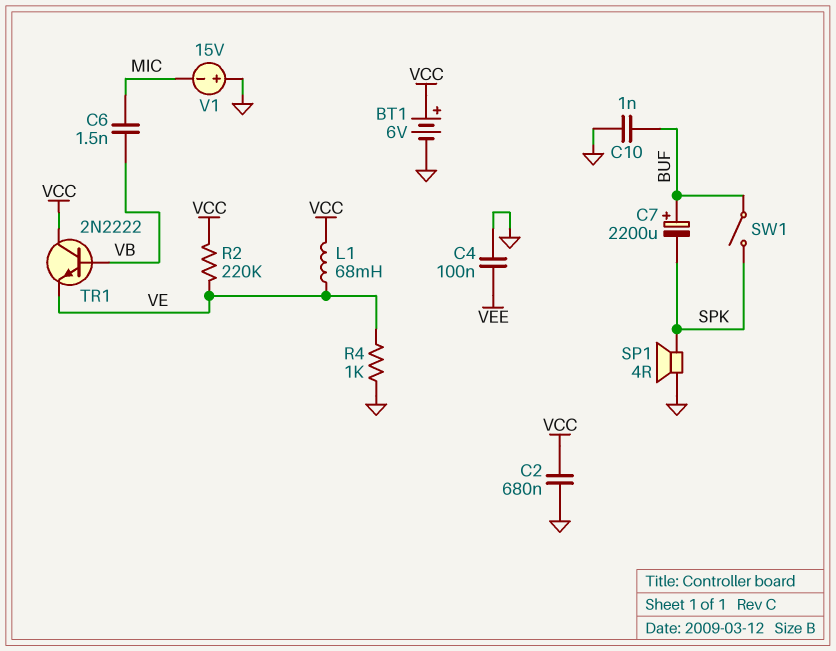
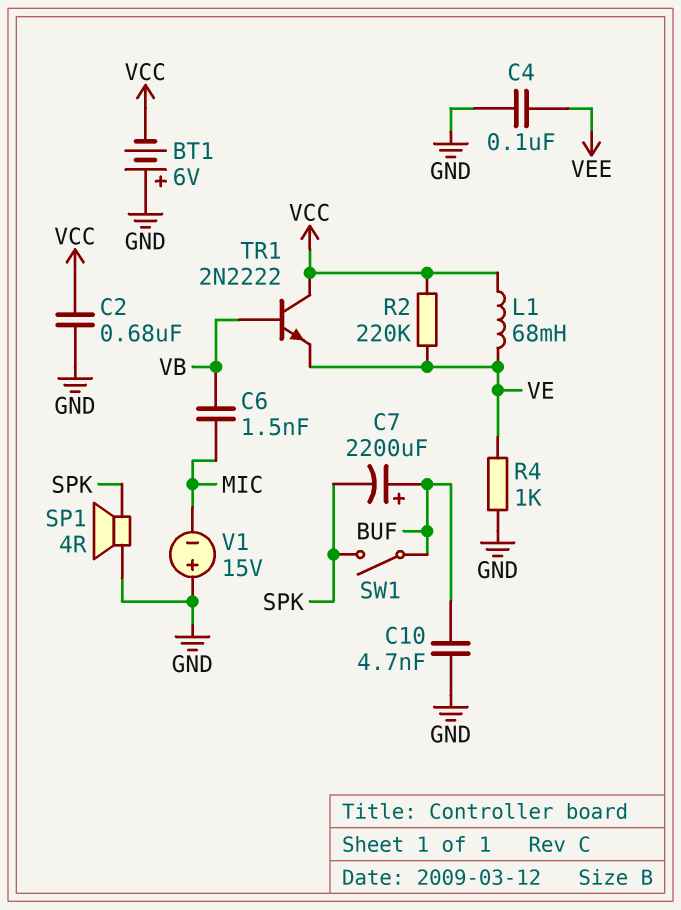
BT1: 6V (plus VCC, minus GND) -> 6V (plus GND, minus VCC)
C10: 1nF (BUF, GND) -> 4.7nF (BUF, GND)

